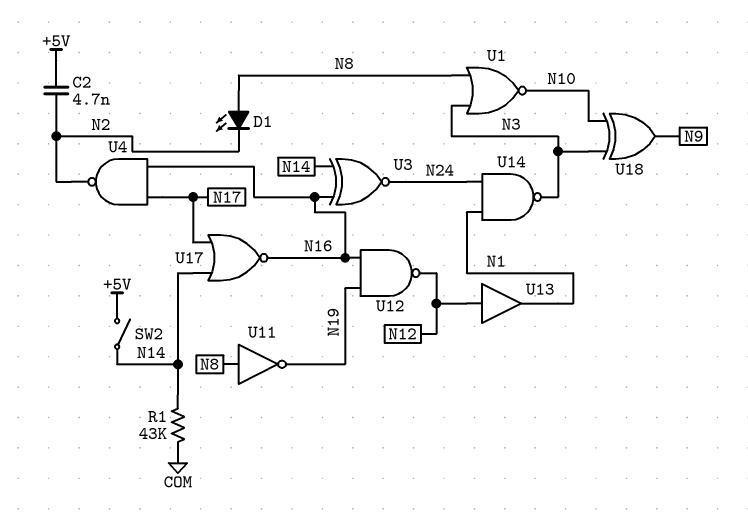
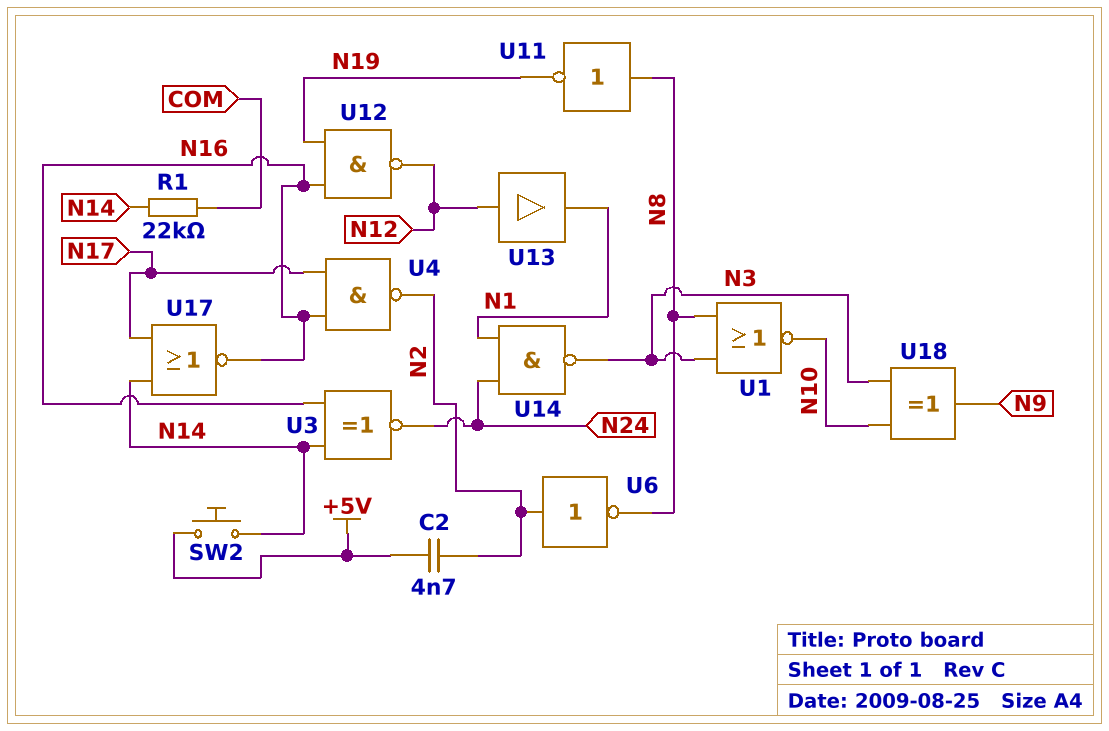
D1: LED (A N8, K N2) -> none
R1: 43k (COM, N14) -> 22k (COM, N14)
SW2: switch (+5V, N14) -> button (+5V, N14)
U6: none -> NOT (in N2, out N8)

